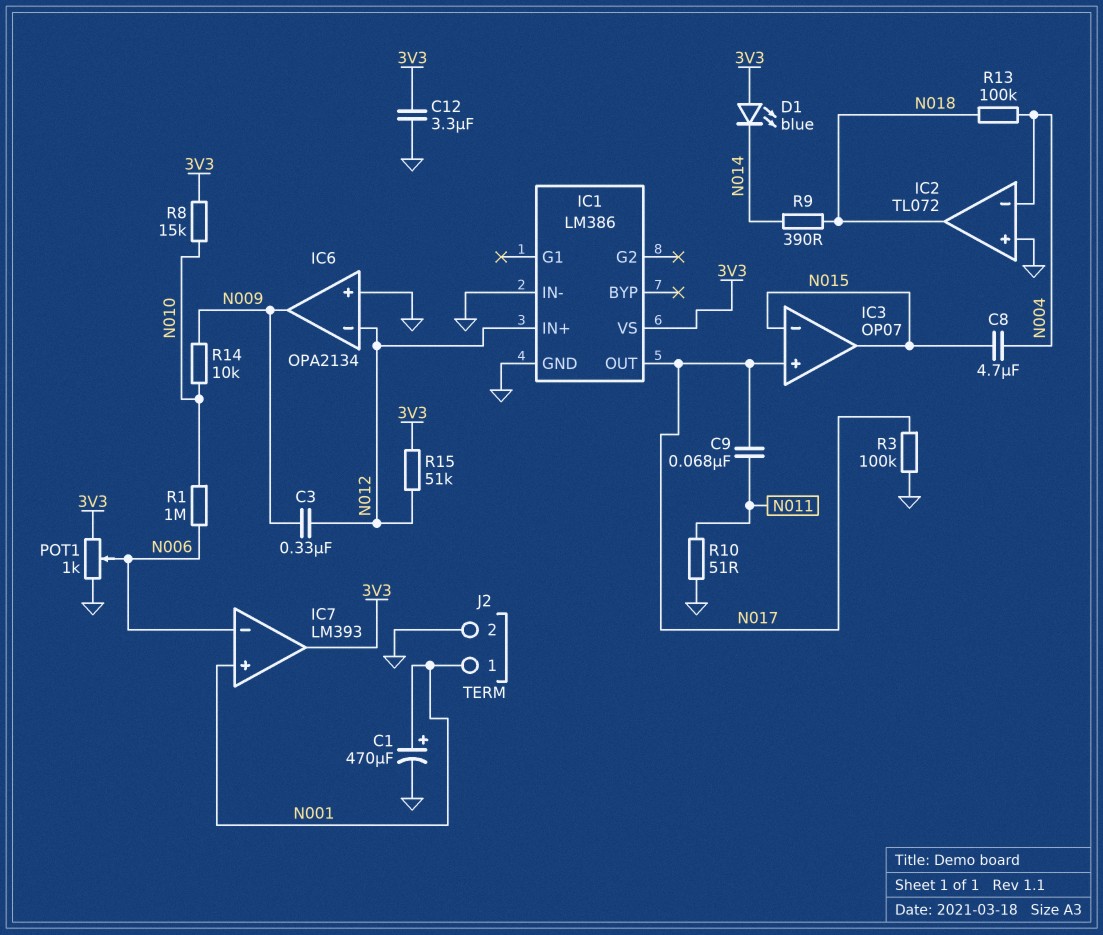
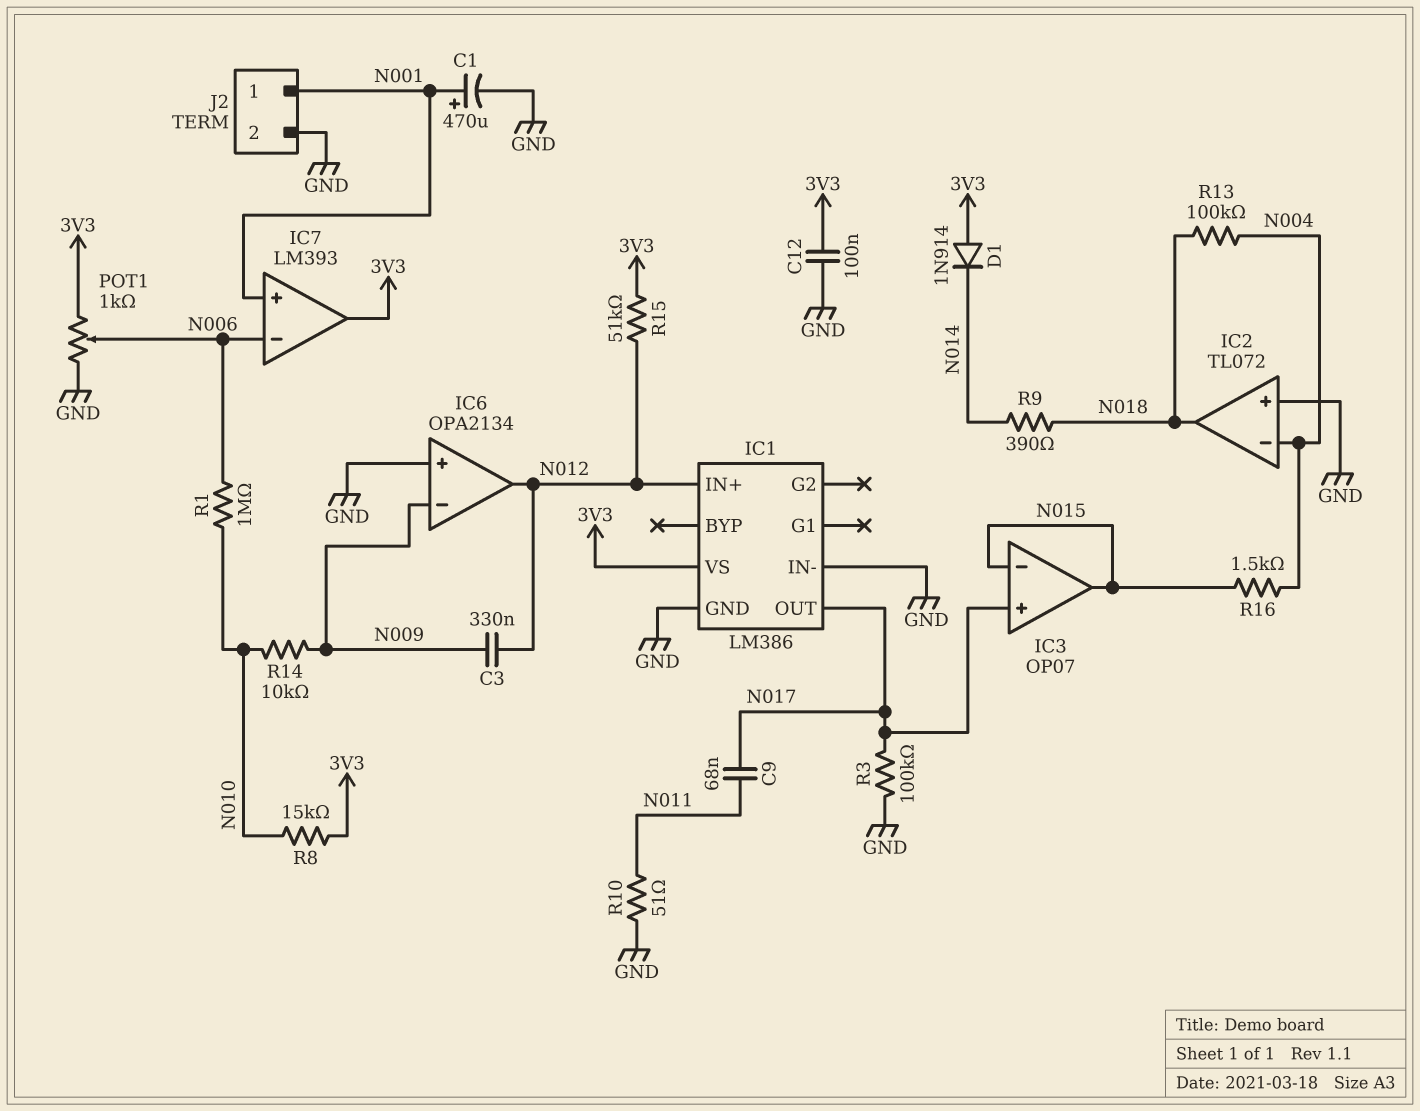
C8: 4.7uF (N004, N015) -> none
C12: 3.3uF (3V3, GND) -> 100nF (3V3, GND)
D1: LED blue (A 3V3, K N014) -> diode 1N914 (A 3V3, K N014)
IC6 pin in-: N012 -> N009
IC6 pin out: N009 -> N012
R16: none -> 1.5k (N004, N015)

